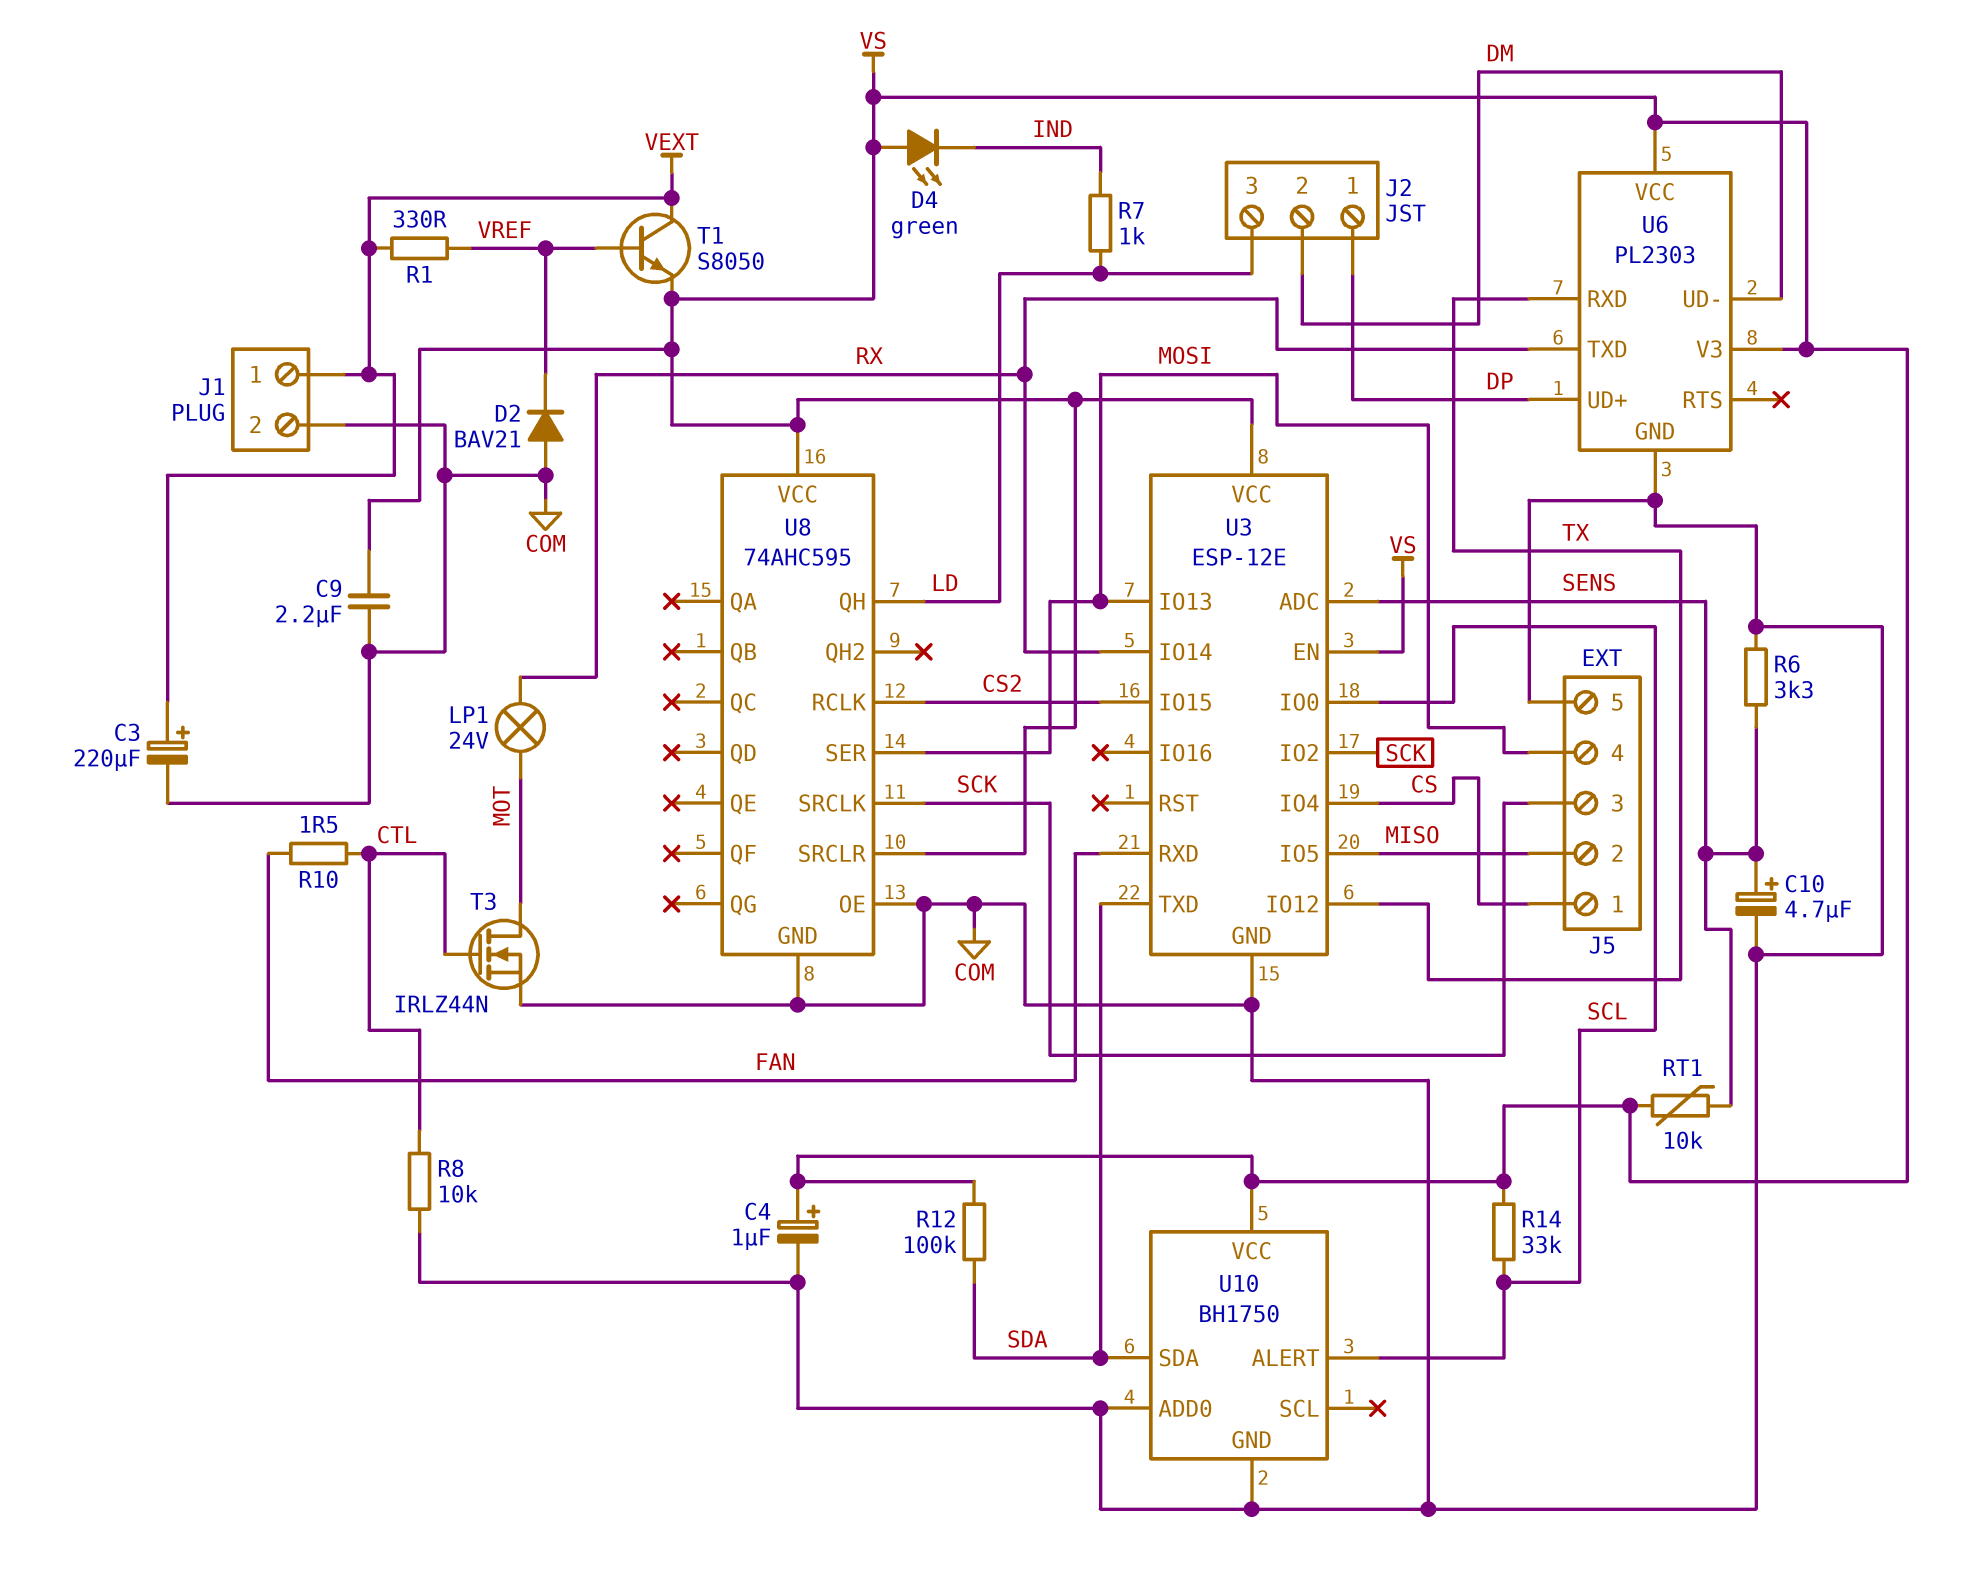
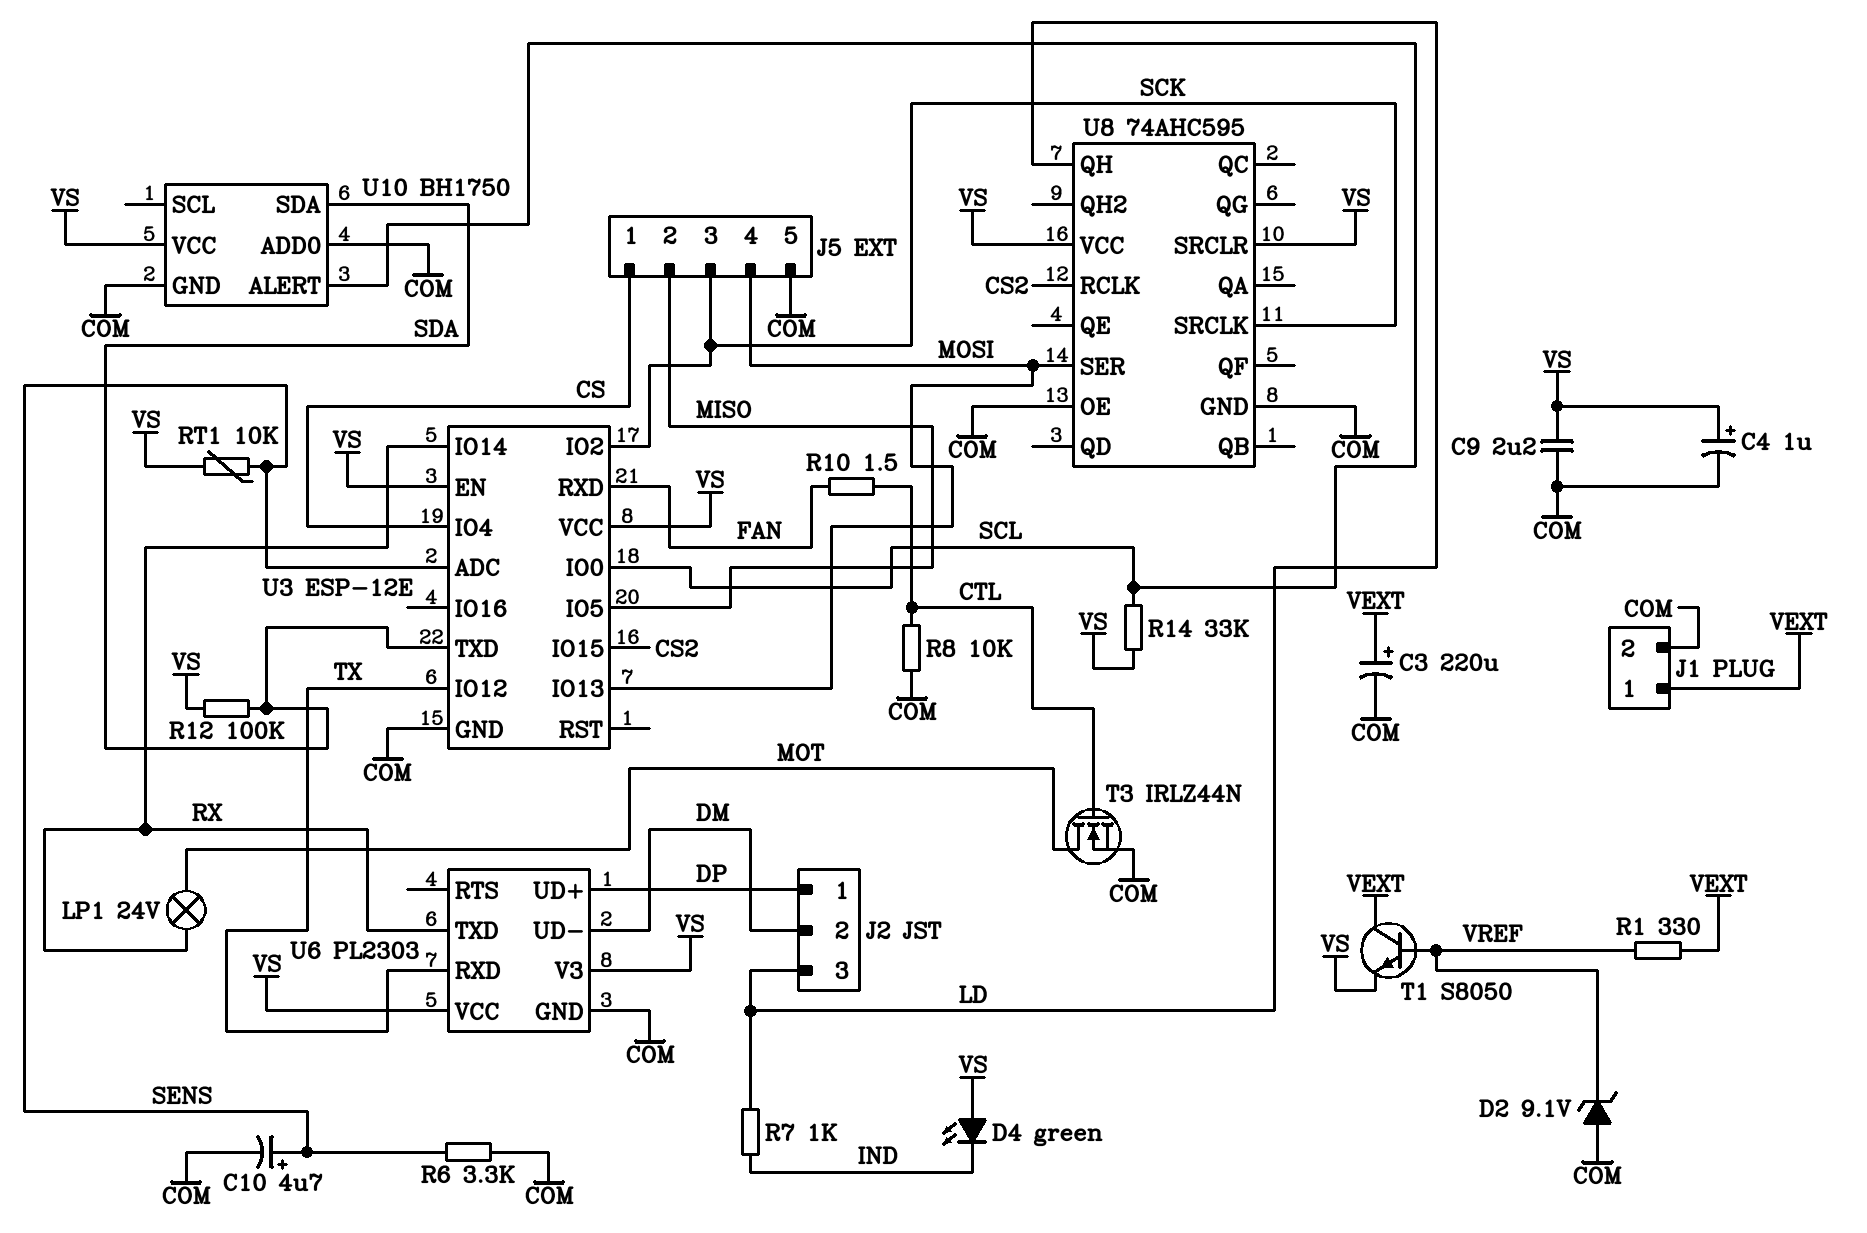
D2: diode BAV21 (A COM, K VREF) -> zener 9.1V (A COM, K VREF)

